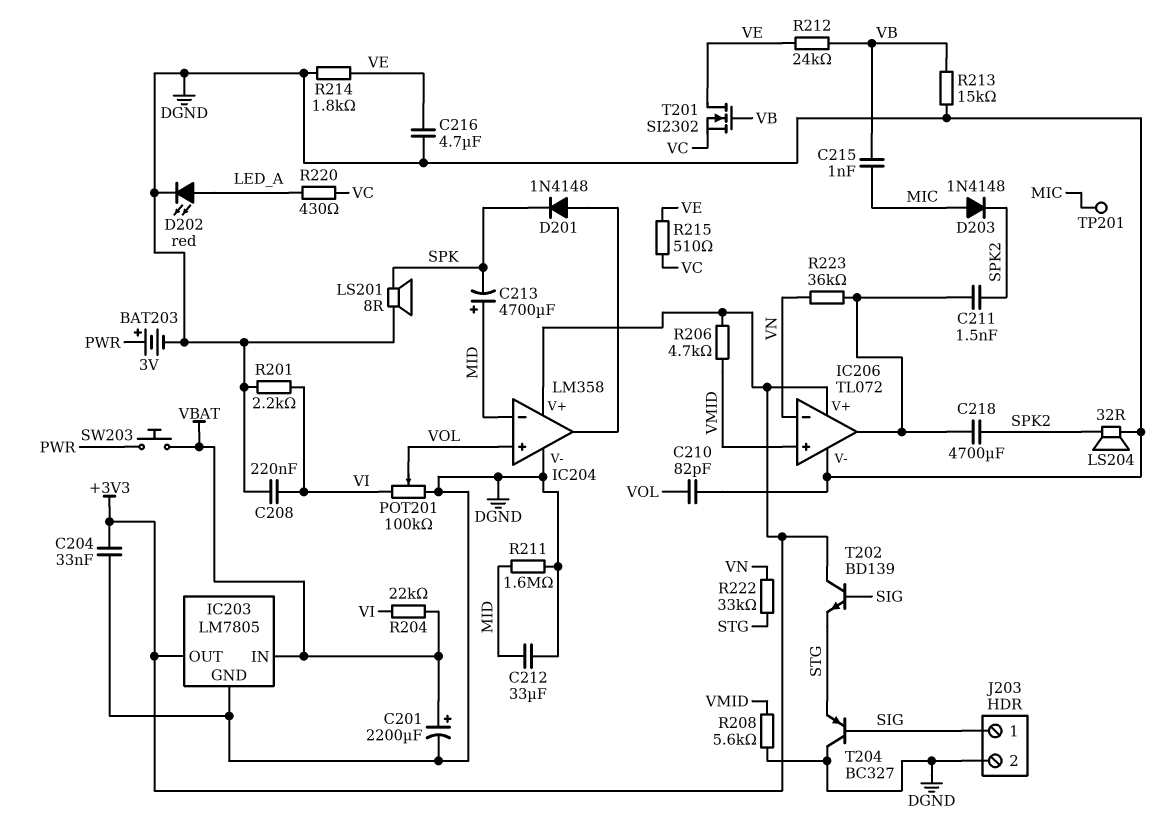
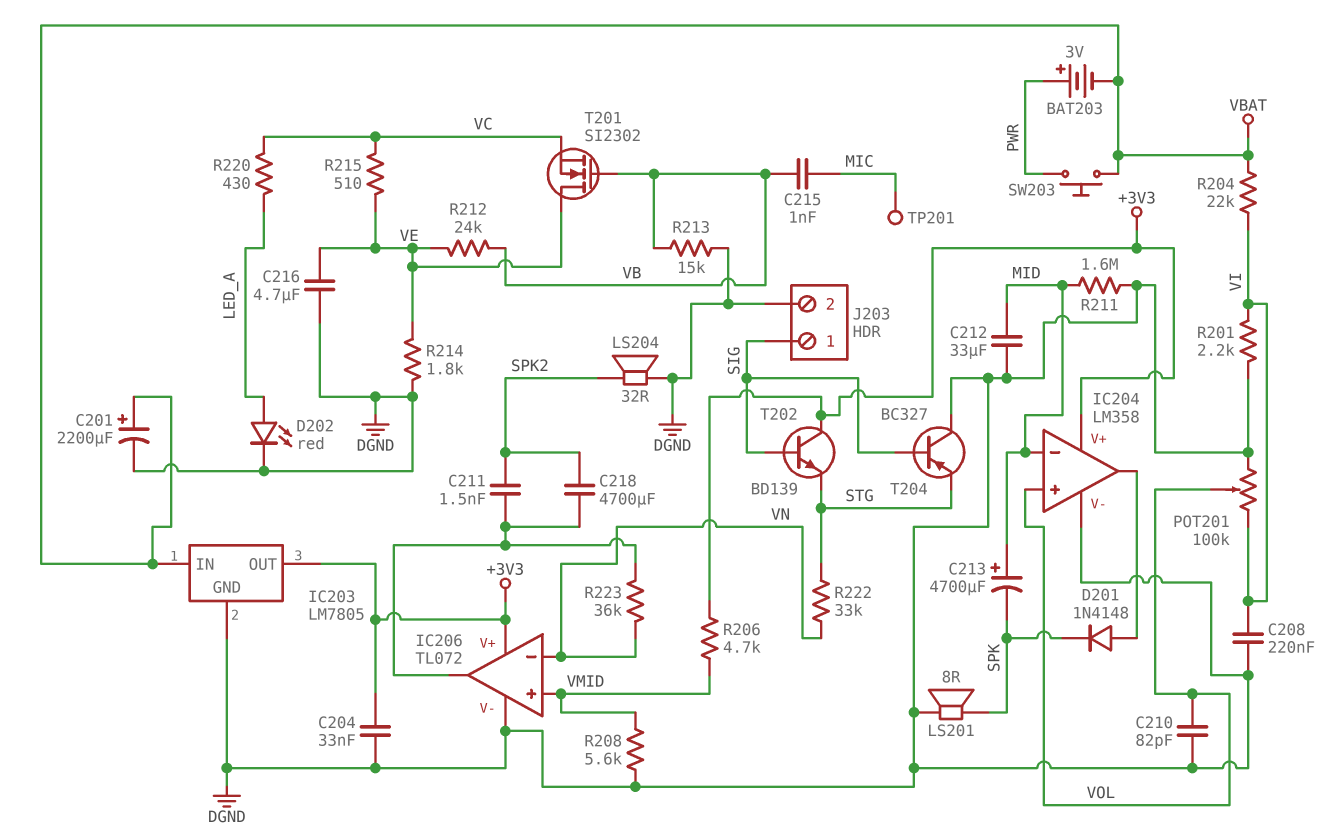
BAT203: 3V (plus PWR, minus DGND) -> 3V (plus PWR, minus VBAT)
D203: diode 1N4148 (A MIC, K SPK2) -> none

